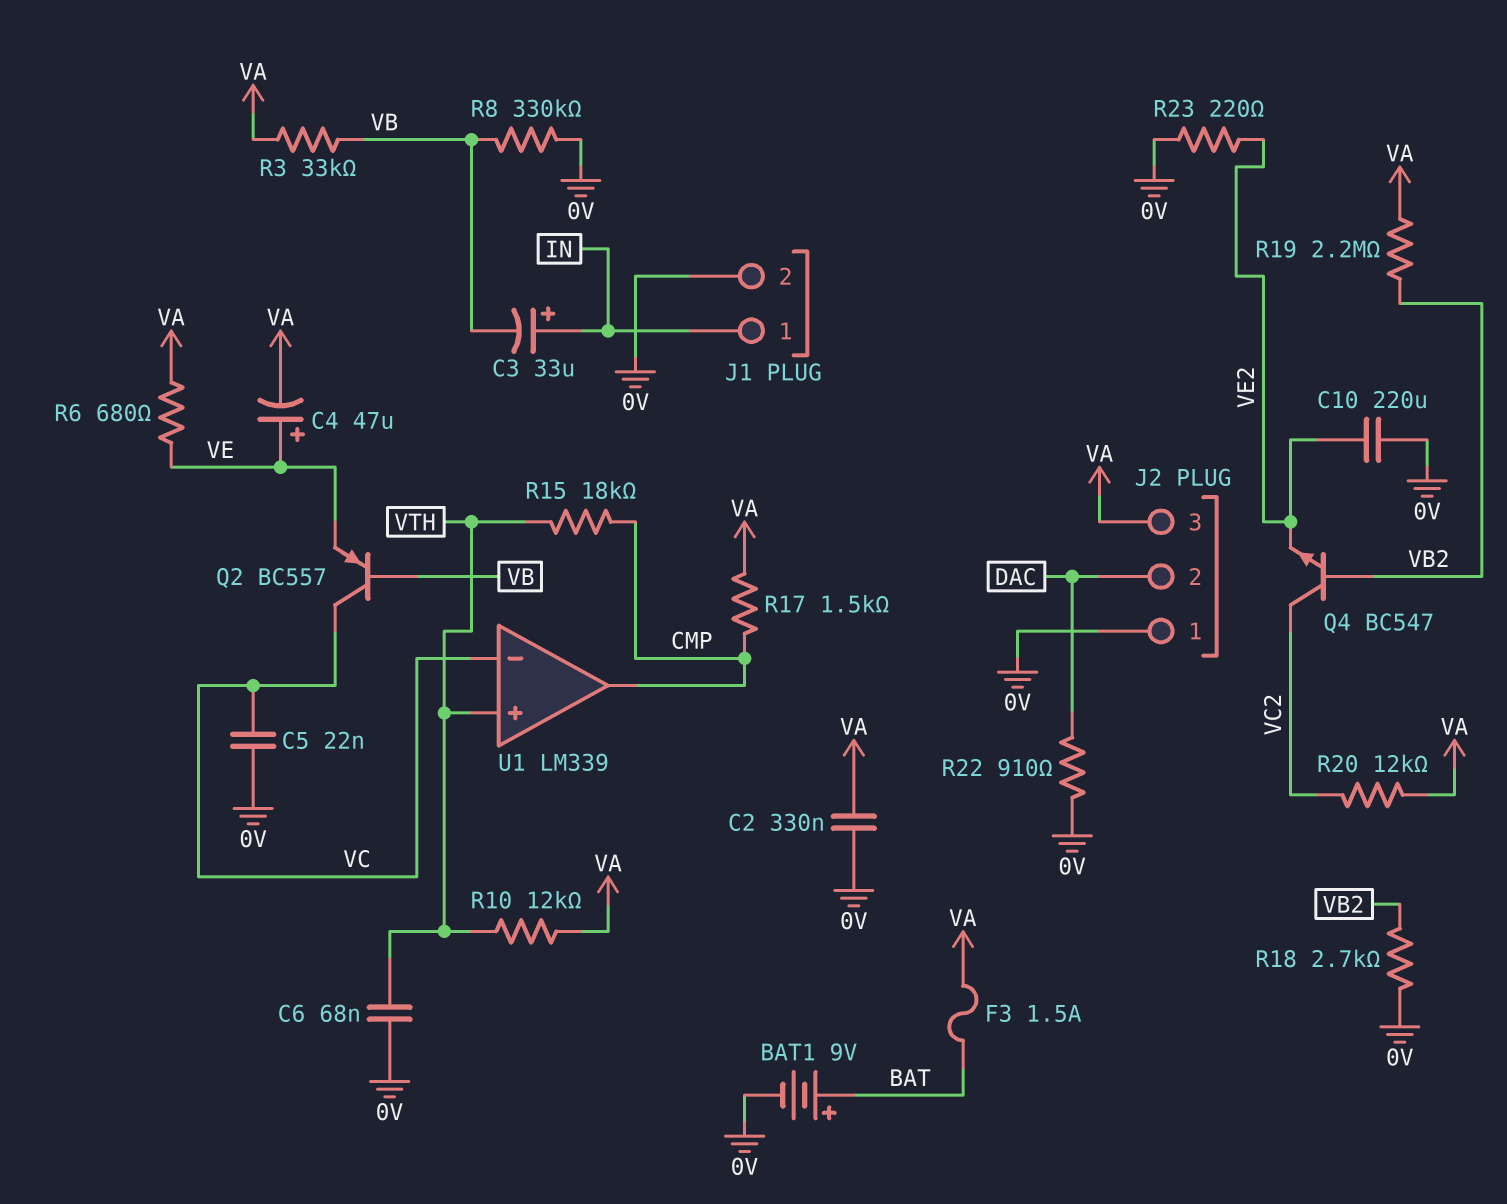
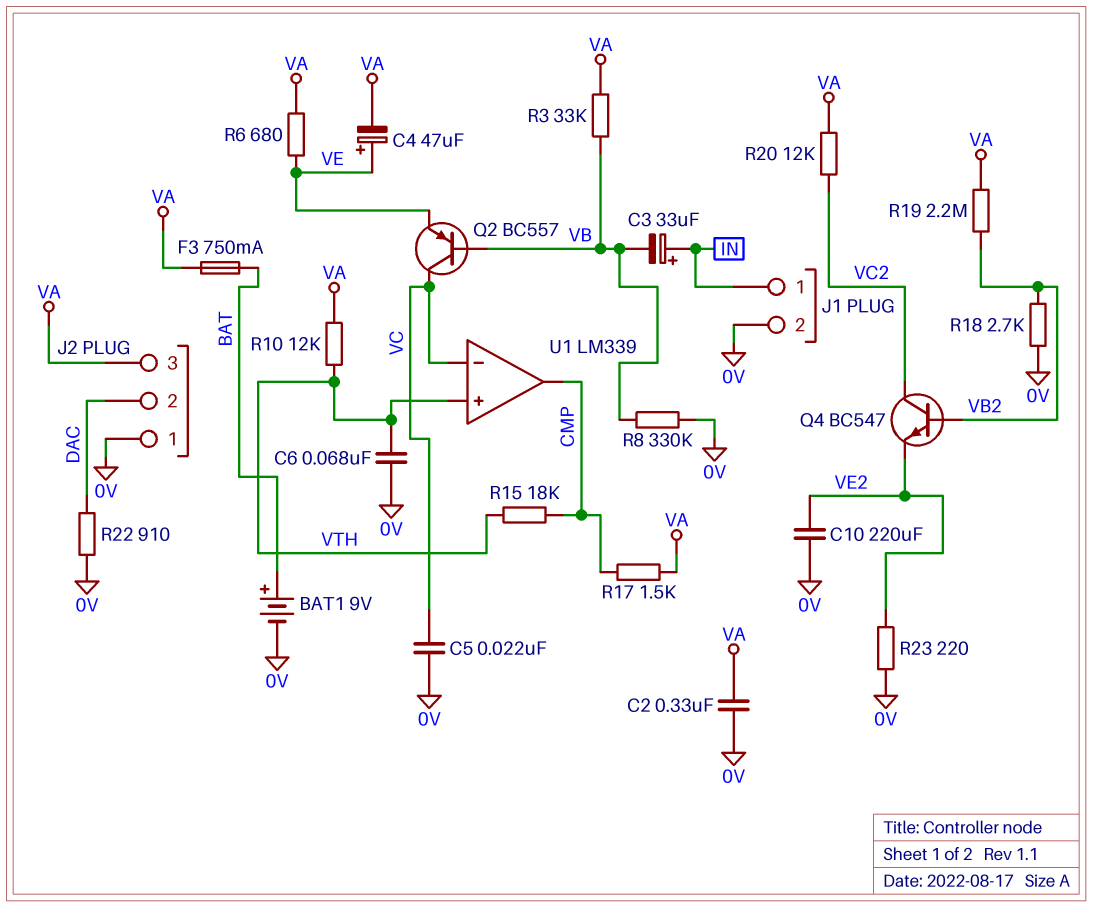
F3: 1.5A (BAT, VA) -> 750mA (BAT, VA)

